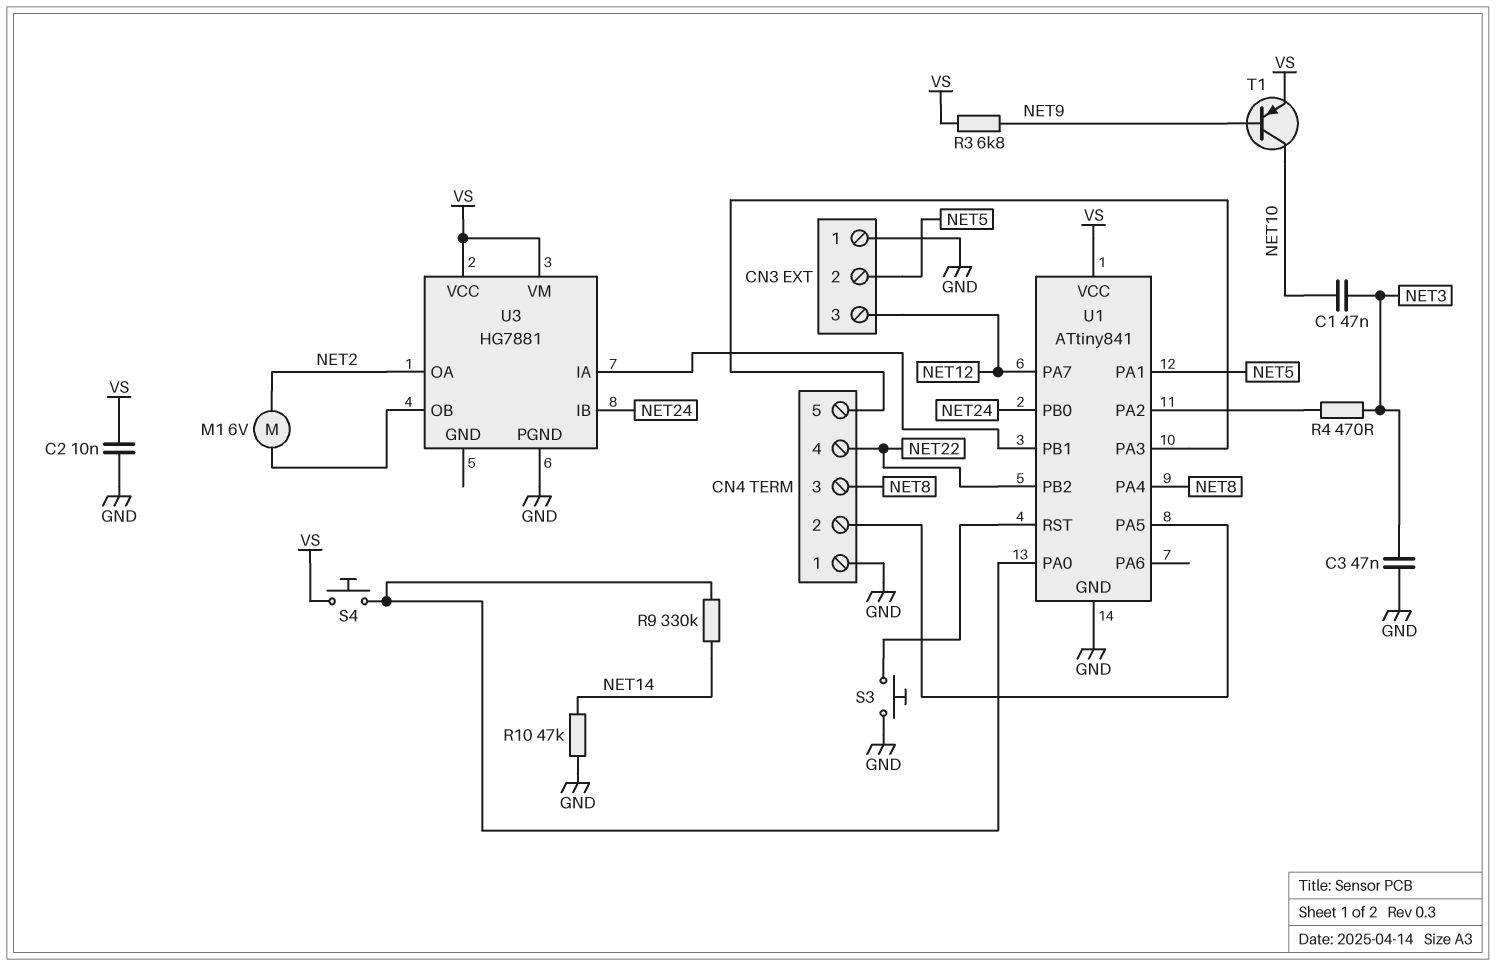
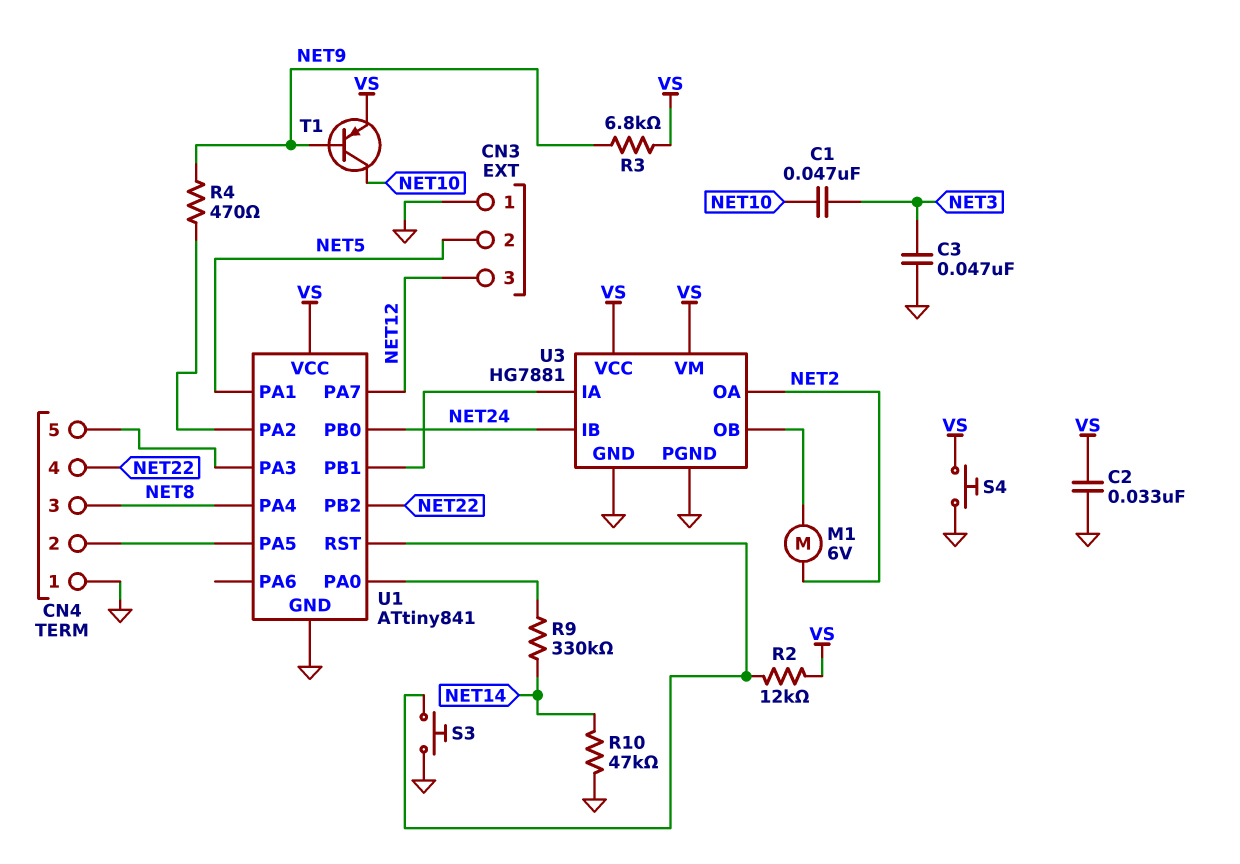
C2: 10nF (GND, VS) -> 33nF (GND, VS)
R2: none -> 12k (U1/RST, VS)
R4: 470 (NET3, U1/PA2) -> 470 (NET9, U1/PA2)
S4: button (U1/PA0, VS) -> button (GND, VS)
U3 pin GND: none -> GND

